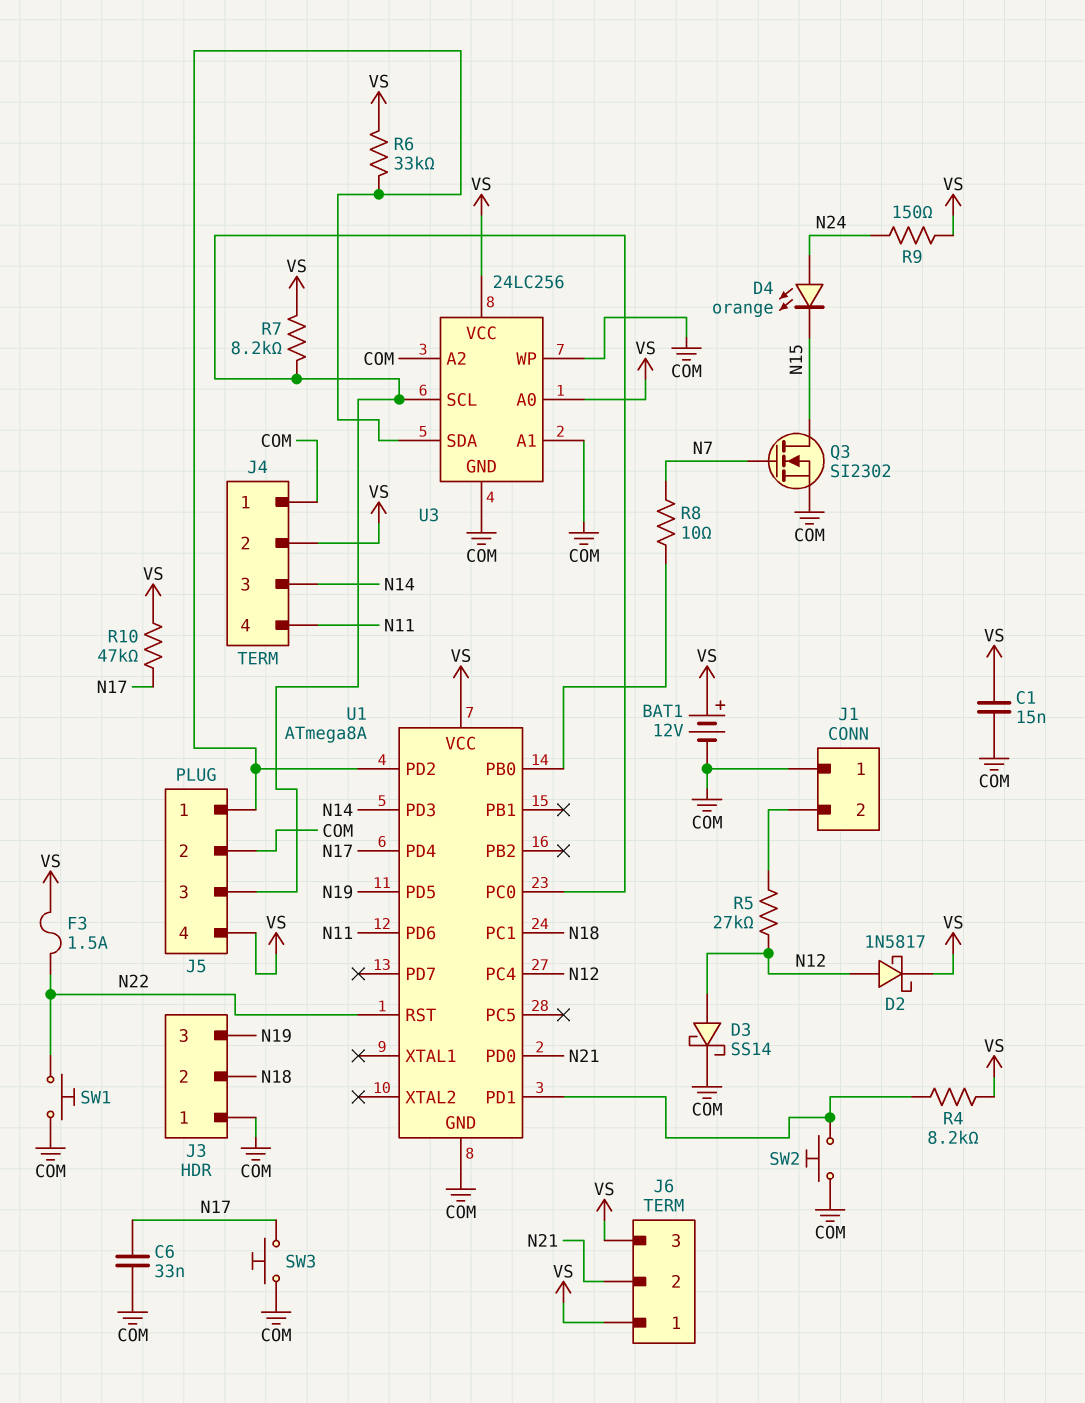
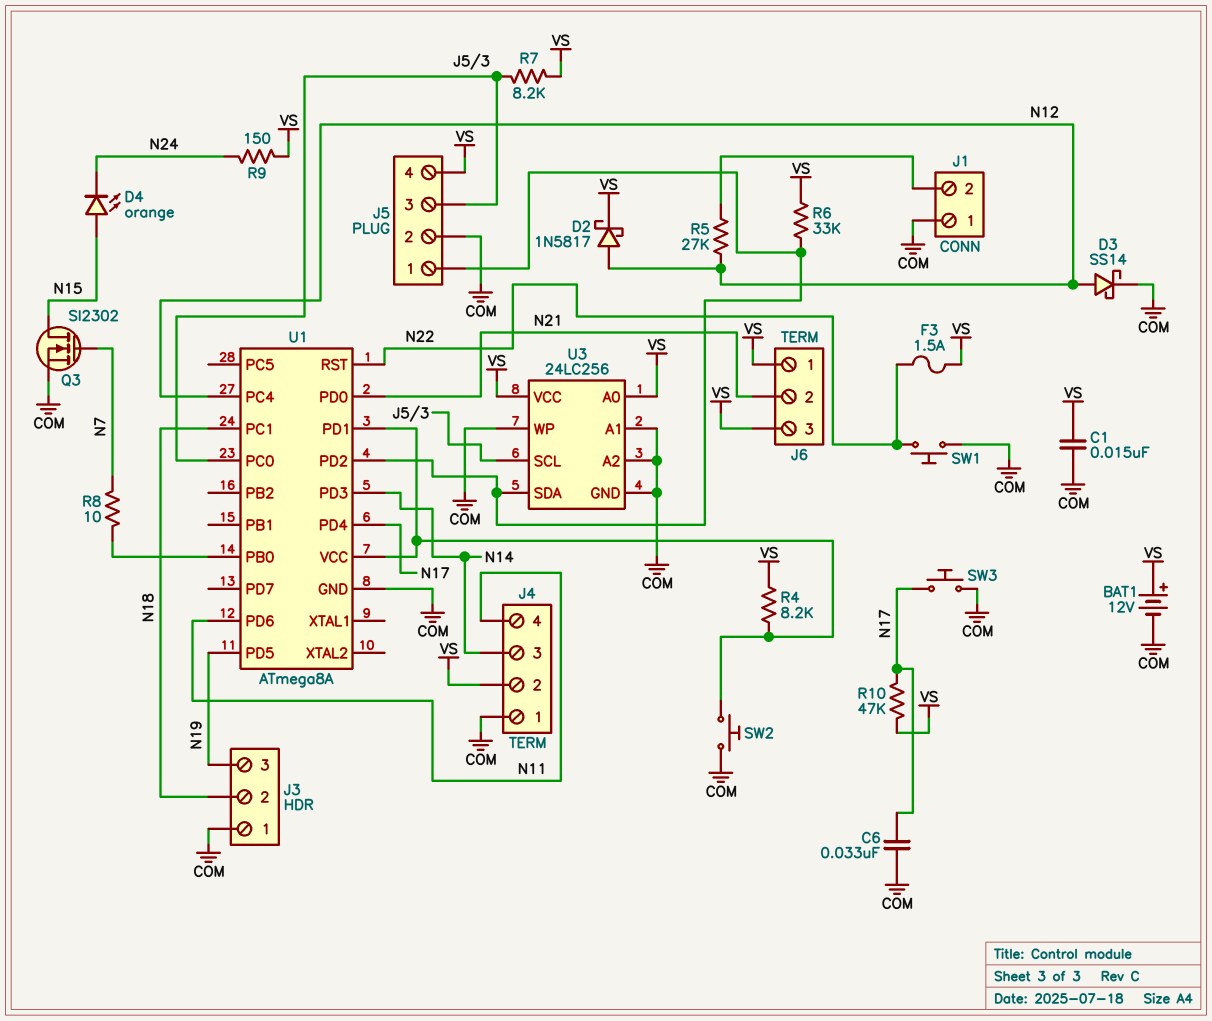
D4: LED orange (A N24, K N15) -> LED orange (A N15, K N24)
U1 pin VCC: VS -> U1/PD1

